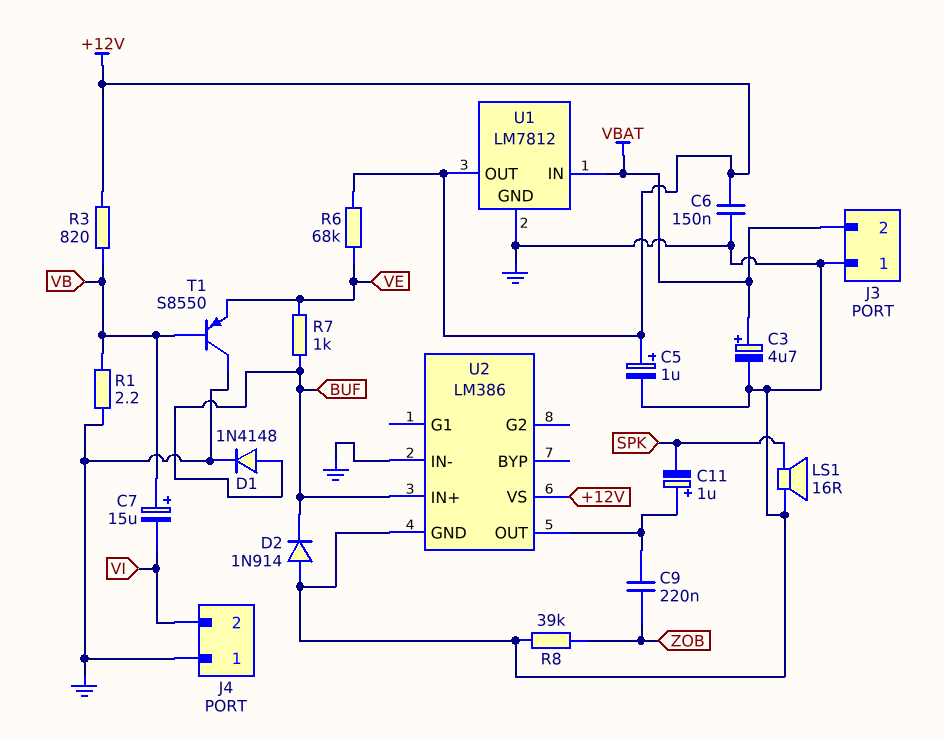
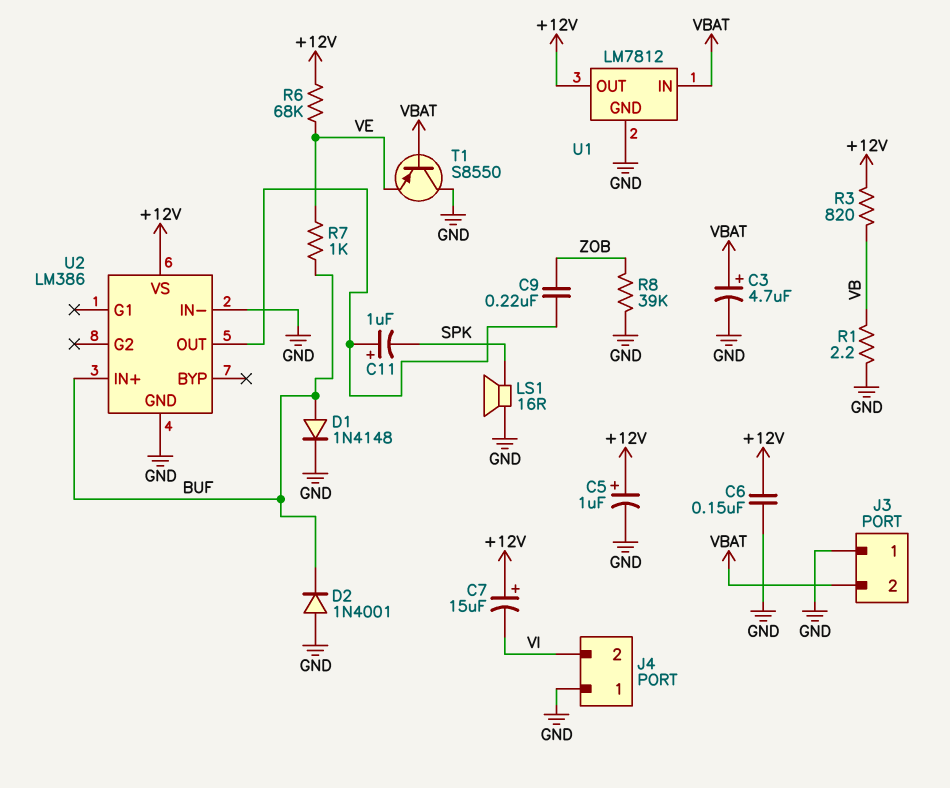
C7: 15uF (plus VB, minus VI) -> 15uF (plus +12V, minus VI)
D2: diode 1N914 (A GND, K BUF) -> diode 1N4001 (A GND, K BUF)
T1: PNP S8550 (B VB, C GND, E VE) -> PNP S8550 (B VBAT, C GND, E VE)

